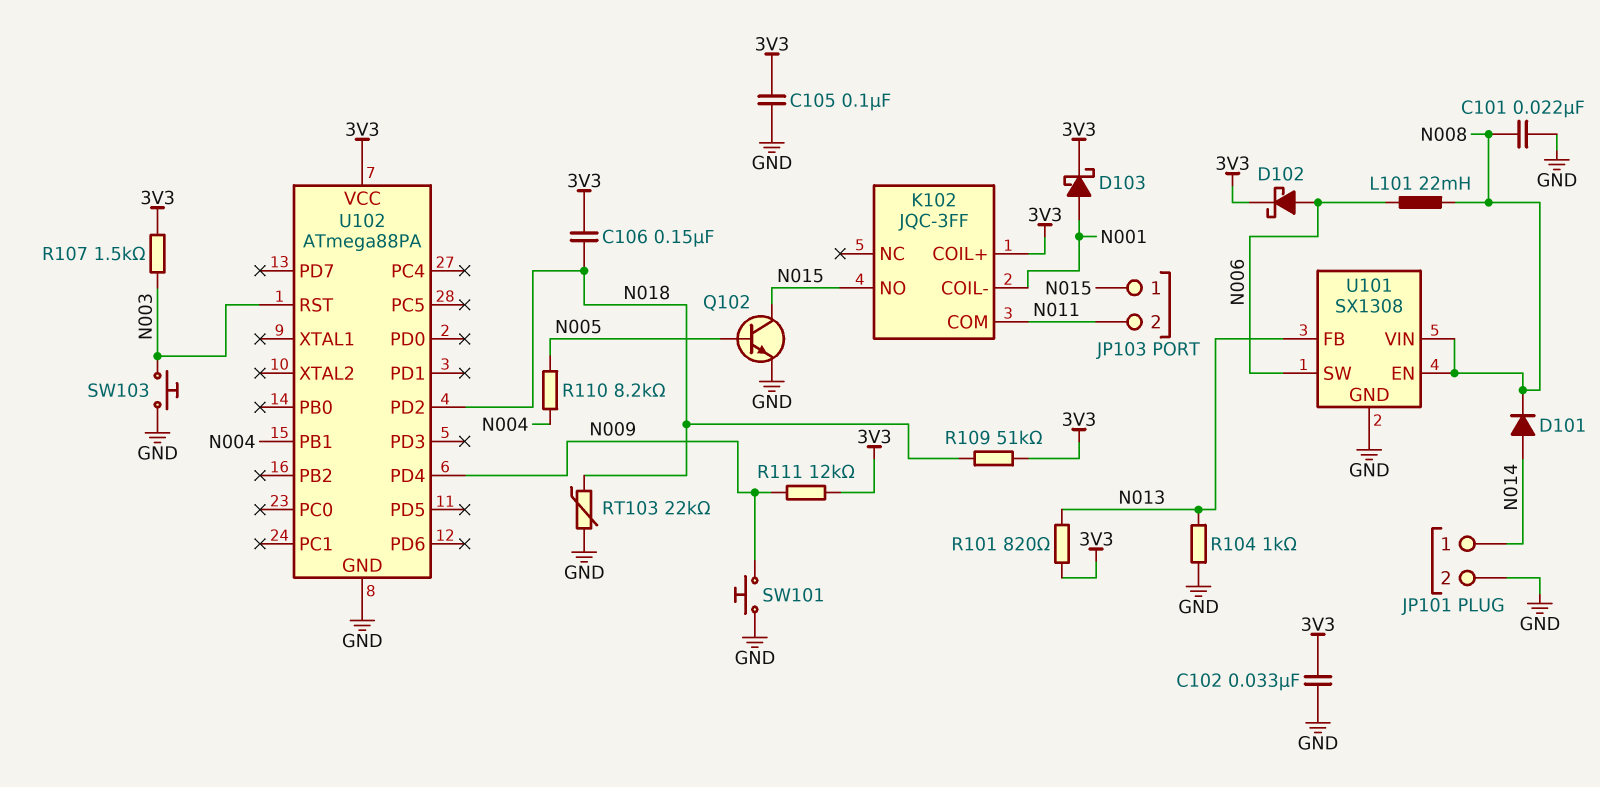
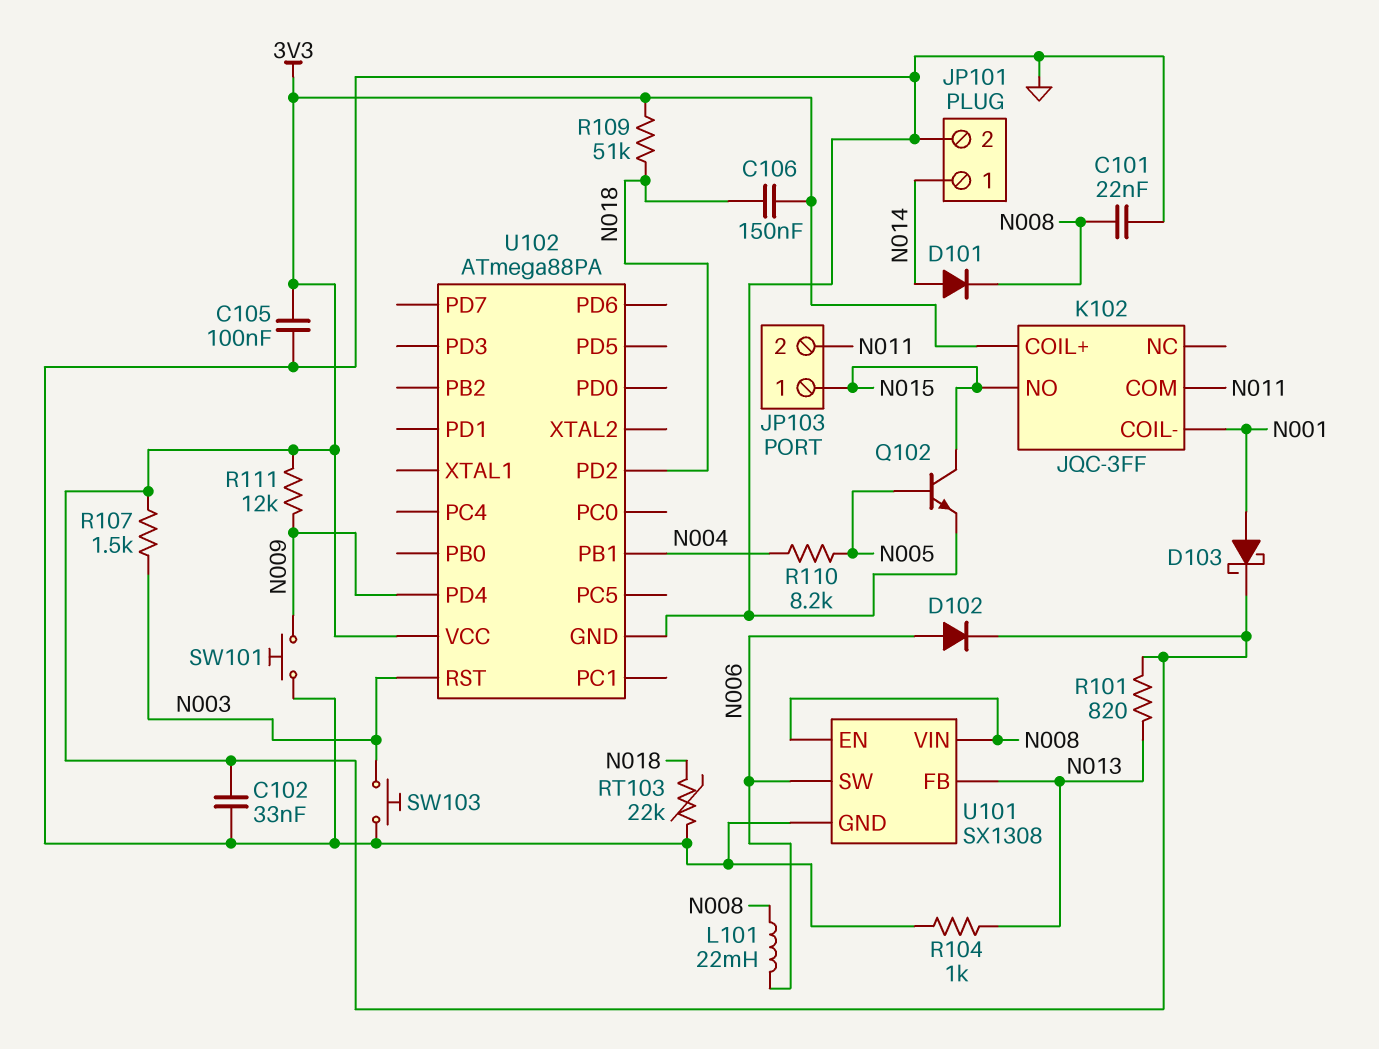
D102: schottky (A N006, K 3V3) -> diode (A N006, K 3V3)

